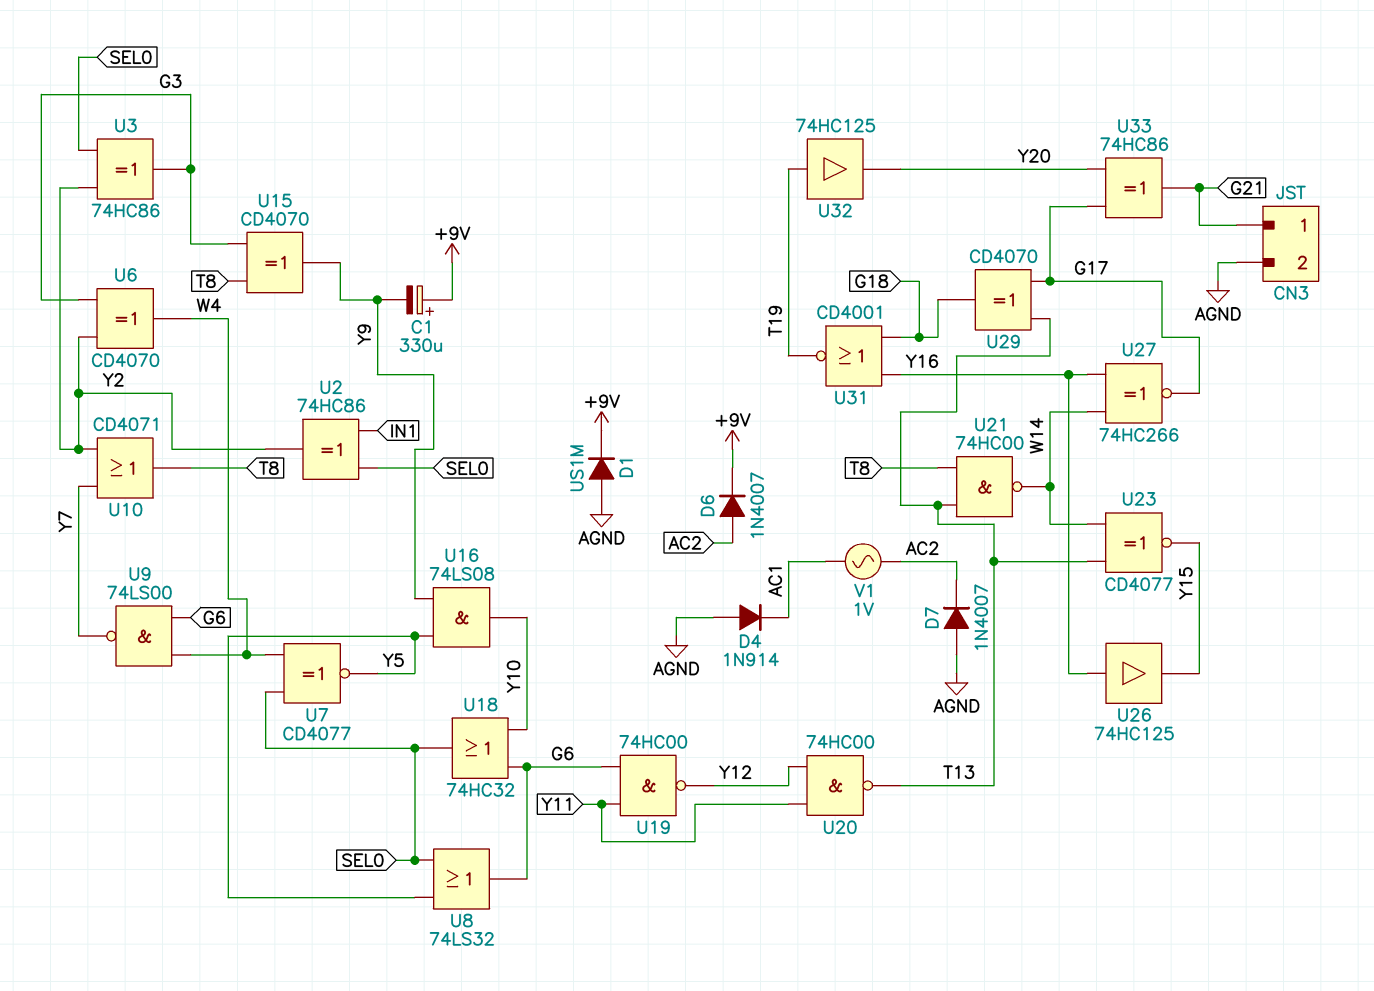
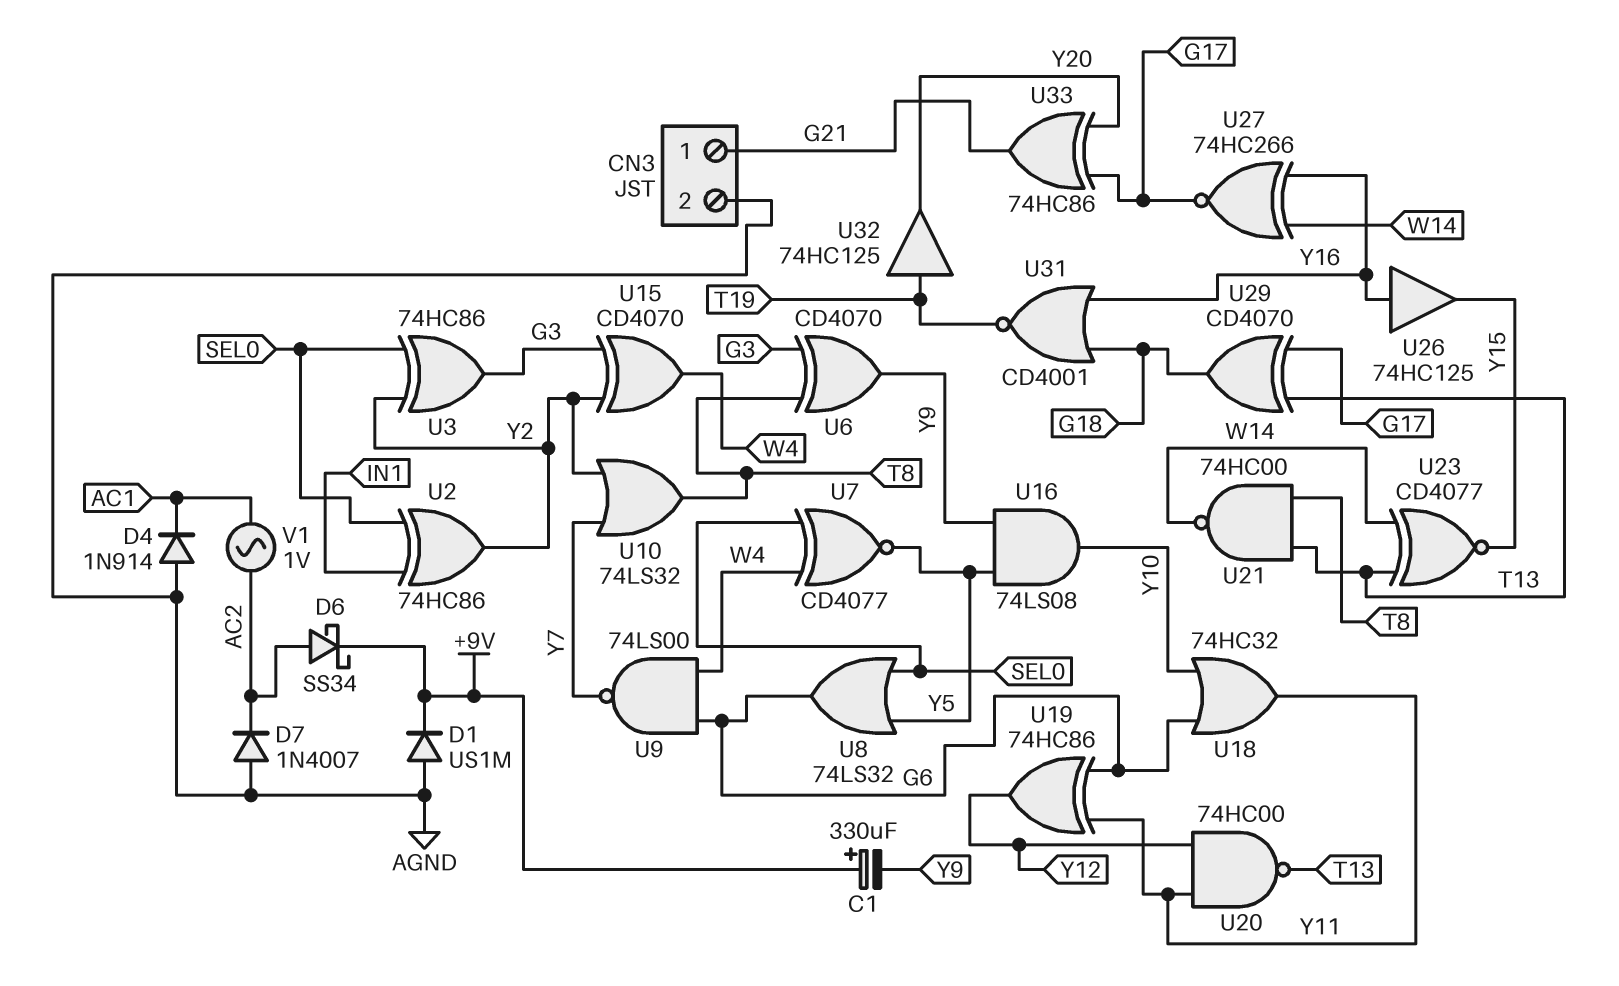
D6: diode 1N4007 (A AC2, K +9V) -> schottky SS34 (A AC2, K +9V)
U6: XOR CD4070 (in G3, in Y2, out W4) -> XOR CD4070 (in G3, in T8, out Y9)
U10: OR CD4071 (in Y2, in Y7, out T8) -> OR 74LS32 (in Y2, in Y7, out T8)
U15: XOR CD4070 (in G3, in T8, out Y9) -> XOR CD4070 (in G3, in Y2, out W4)
U18: OR 74HC32 (in G6, in Y10, out SEL0) -> OR 74HC32 (in G6, in Y10, out Y11)
U19: NAND 74HC00 (in G6, in Y11, out Y12) -> XOR 74HC86 (in G6, in Y11, out Y12)

